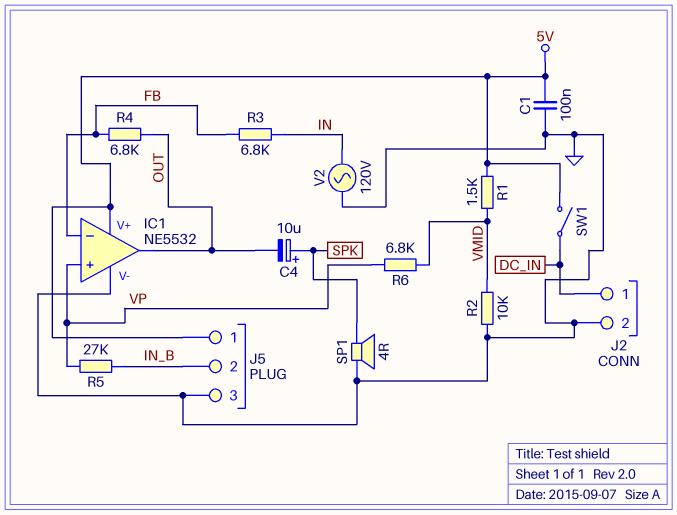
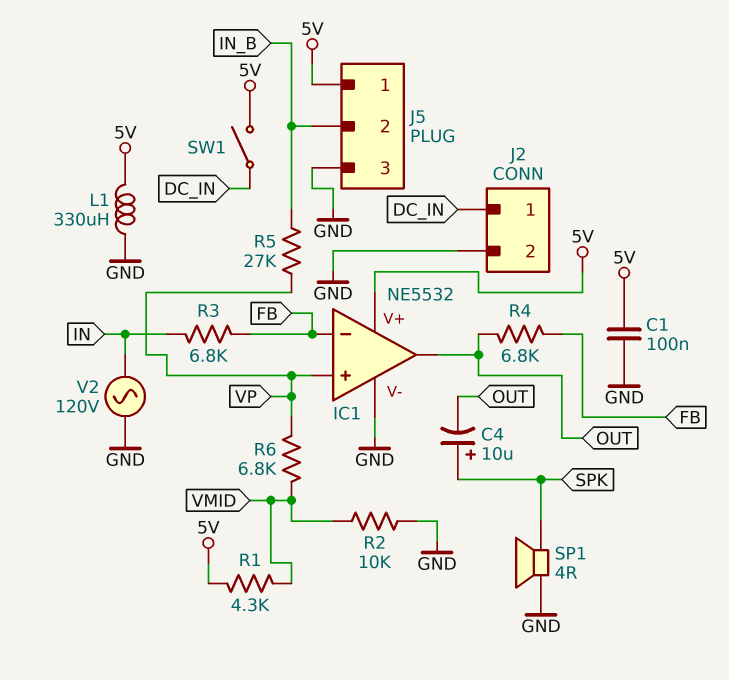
L1: none -> 330uH (5V, GND)
R1: 1.5k (5V, VMID) -> 4.3k (5V, VMID)

